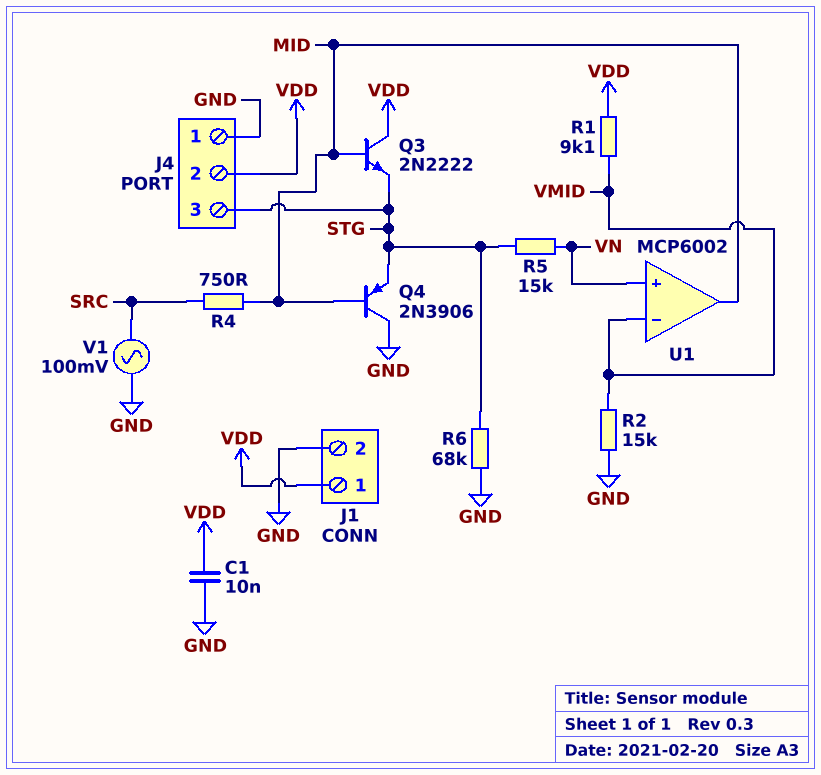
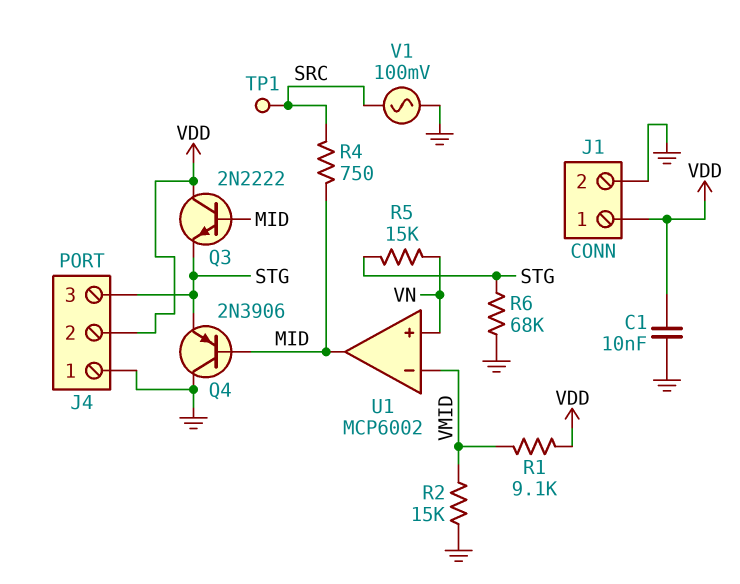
TP1: none -> test point (SRC)

